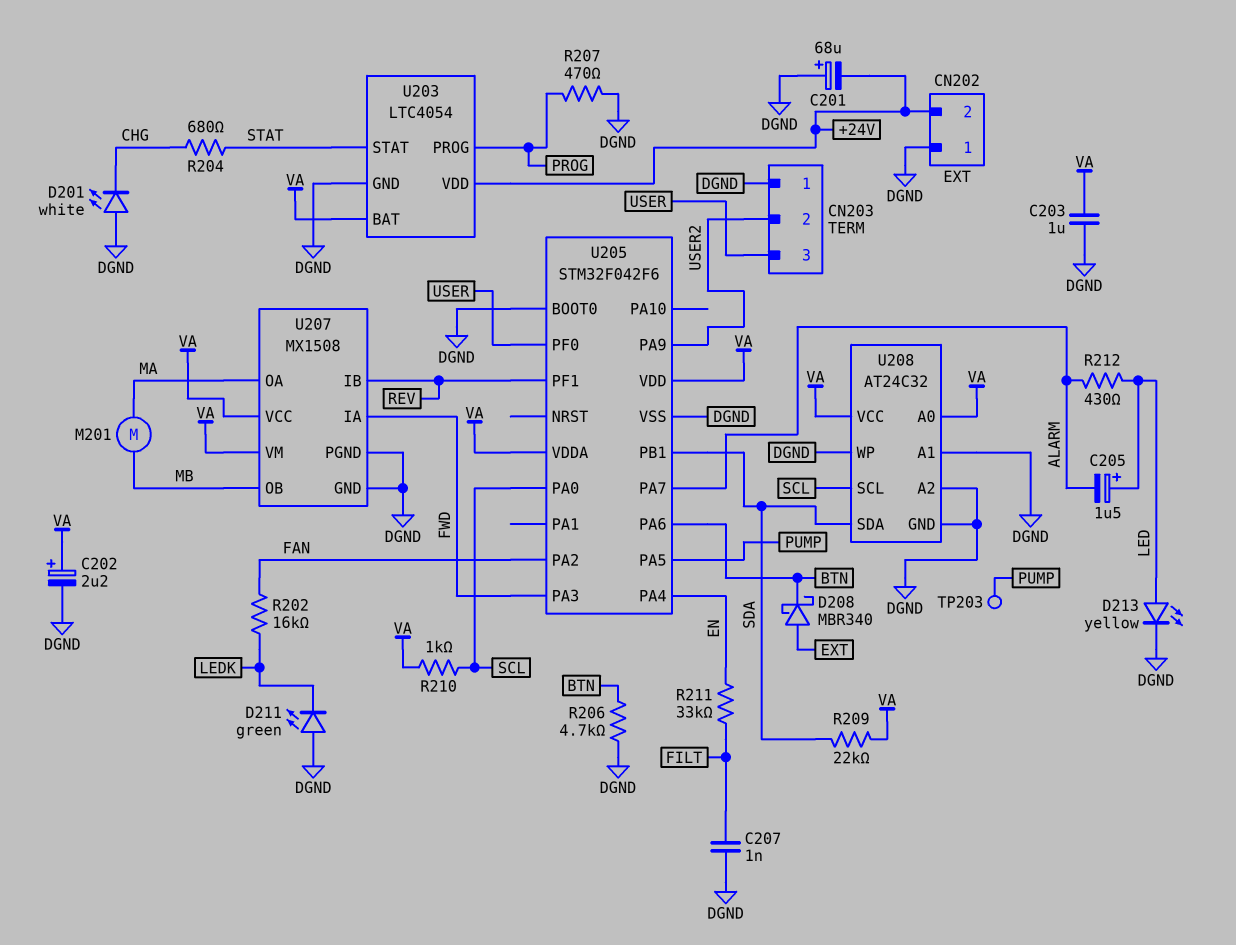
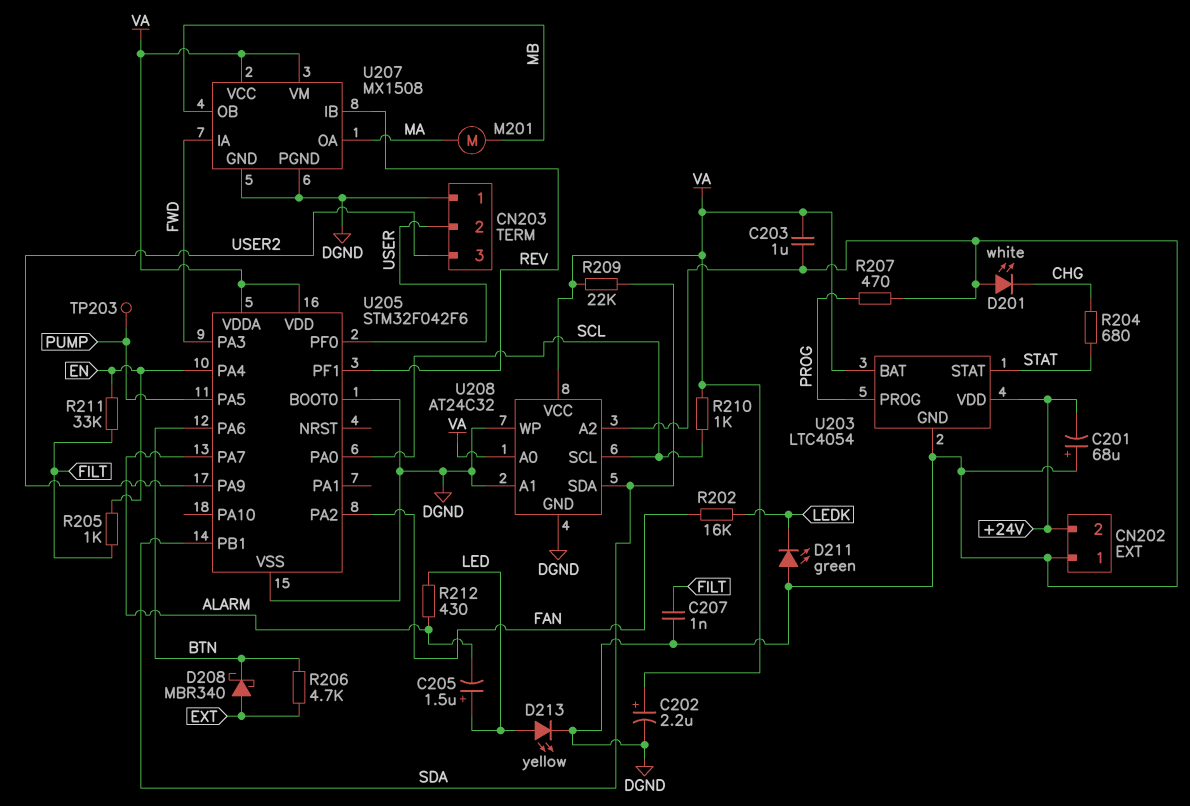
CN203 pin 2: USER2 -> USER
CN203 pin 3: USER -> USER2
R205: none -> 1k (EN, FILT)
R206: 4.7k (BTN, DGND) -> 4.7k (BTN, EXT)

